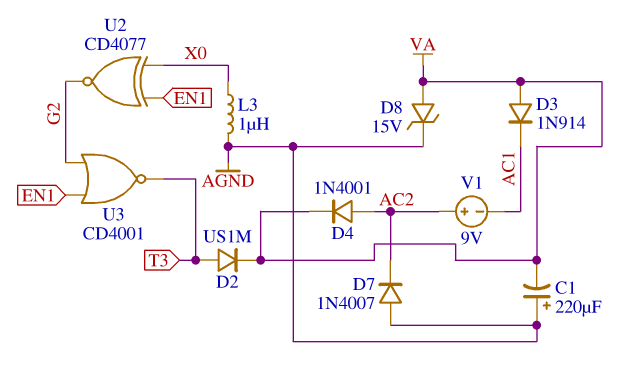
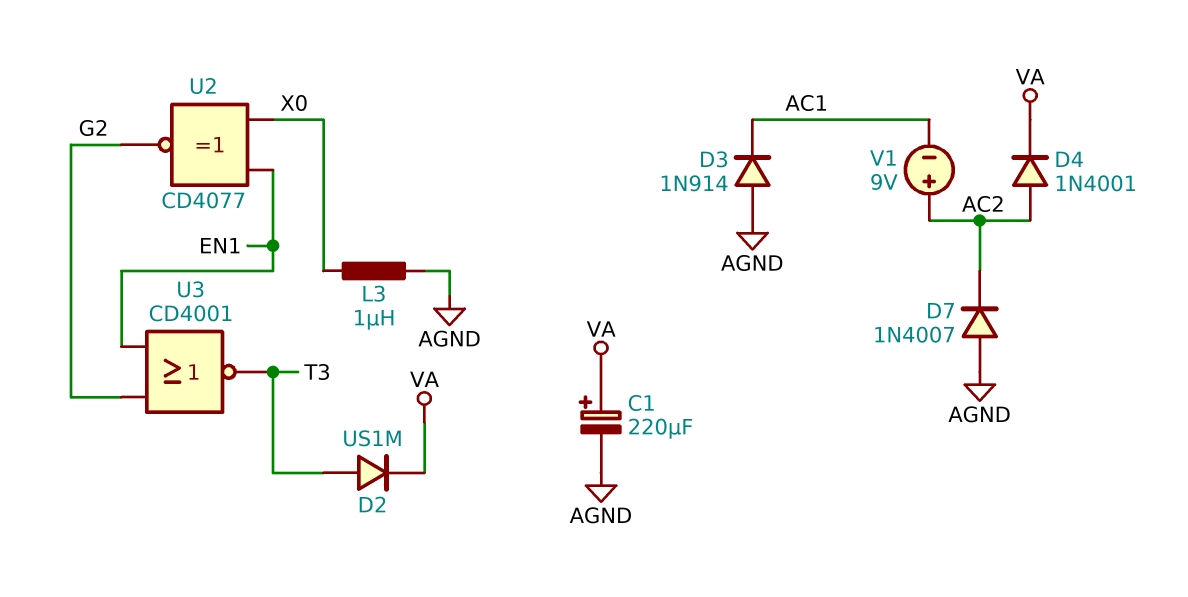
C1: 220uF (plus AGND, minus VA) -> 220uF (plus VA, minus AGND)
D3: diode 1N914 (A VA, K AC1) -> diode 1N914 (A AGND, K AC1)
D8: zener 15V (A VA, K AGND) -> none

